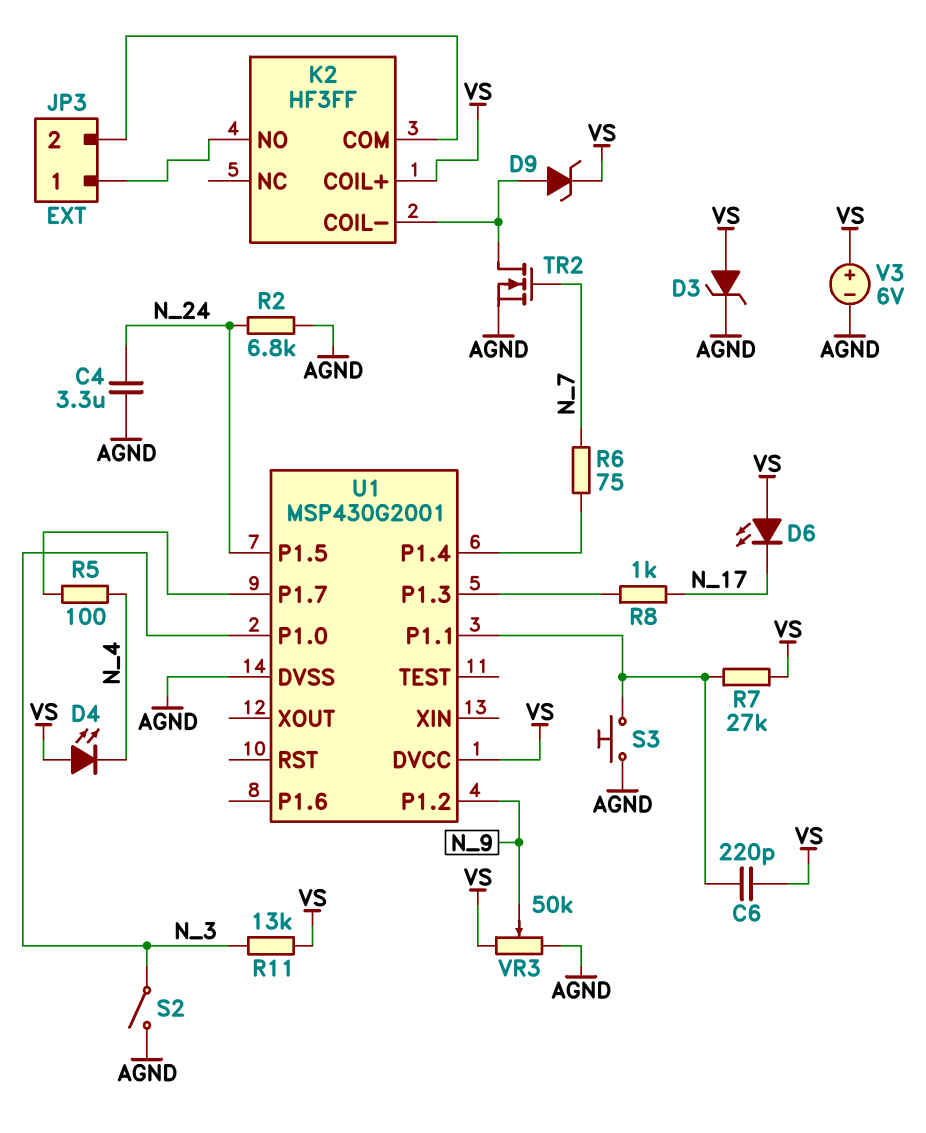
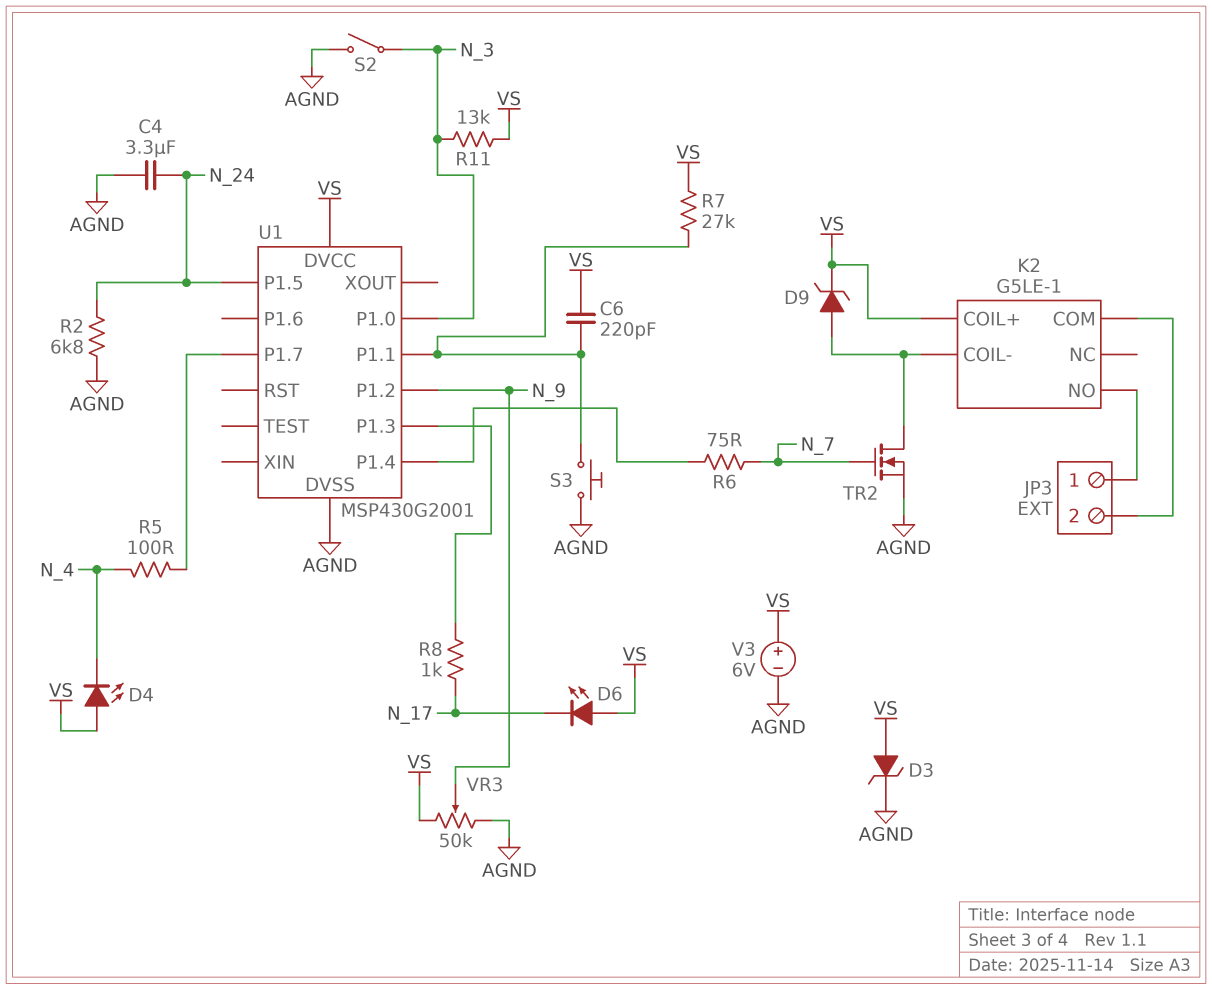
K2: HF3FF -> G5LE-1

